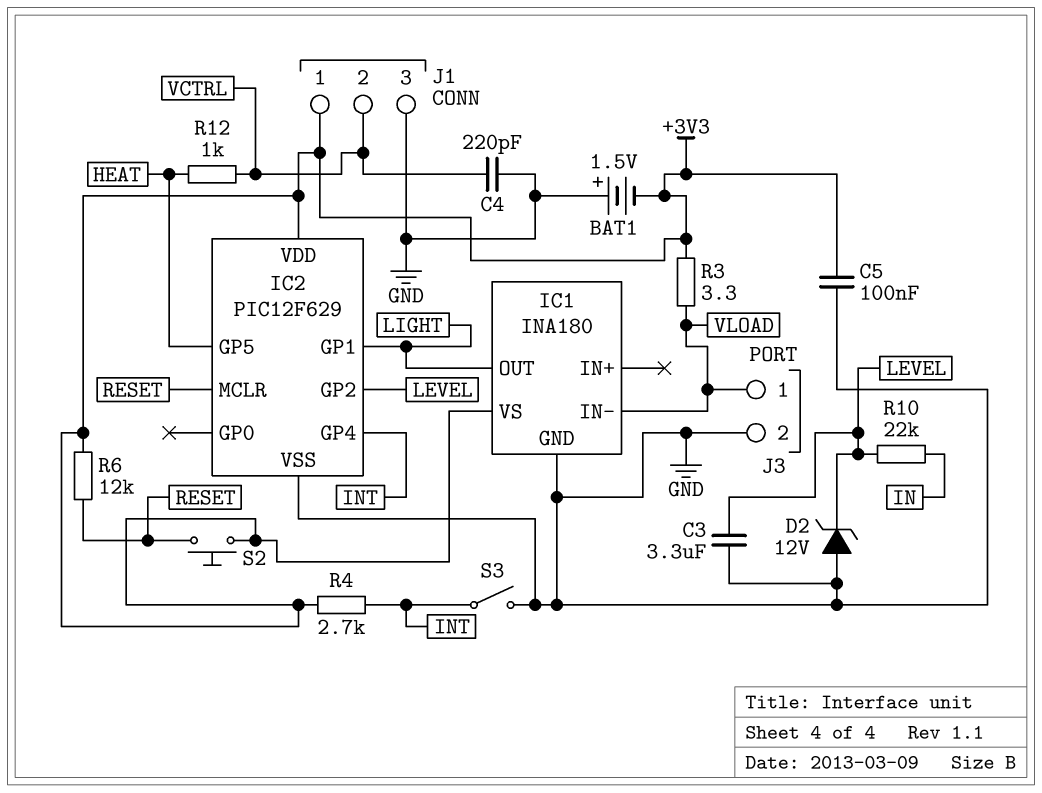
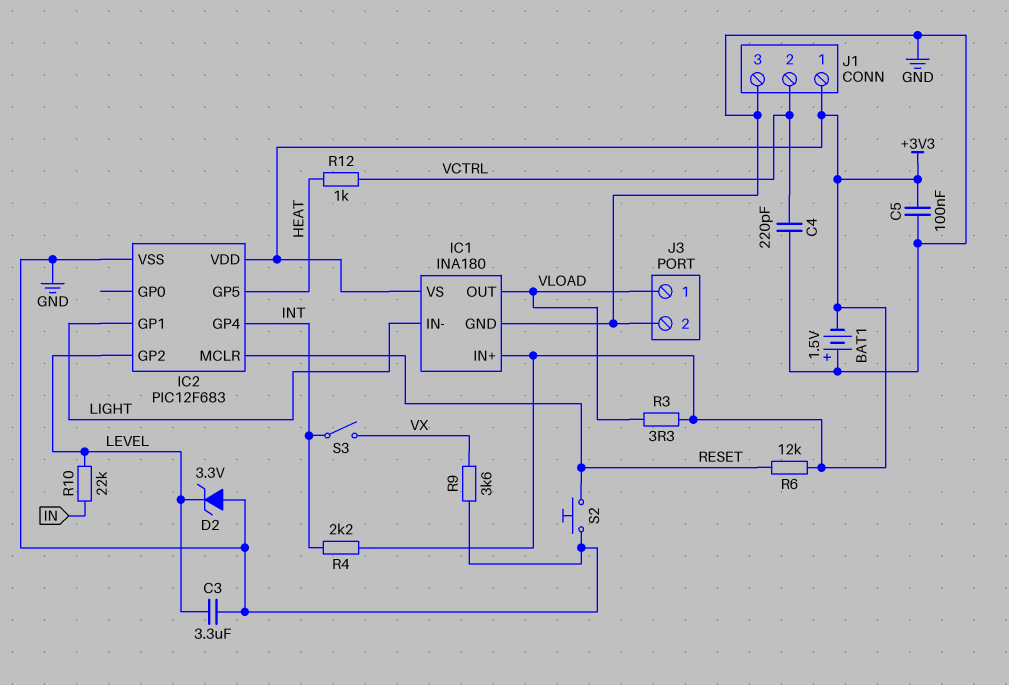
D2: zener 12V (A GND, K LEVEL) -> zener 3.3V (A GND, K LEVEL)
IC1 pin IN+: none -> +3V3
IC1 pin IN-: VLOAD -> LIGHT
IC1 pin OUT: LIGHT -> VLOAD
IC2: PIC12F629 -> PIC12F683
R4: 2.7k (+3V3, INT) -> 2.2k (+3V3, INT)
R9: none -> 3.6k (GND, VX)
S2: button (+3V3, RESET) -> button (GND, RESET)
S3: switch (GND, INT) -> switch (INT, VX)

